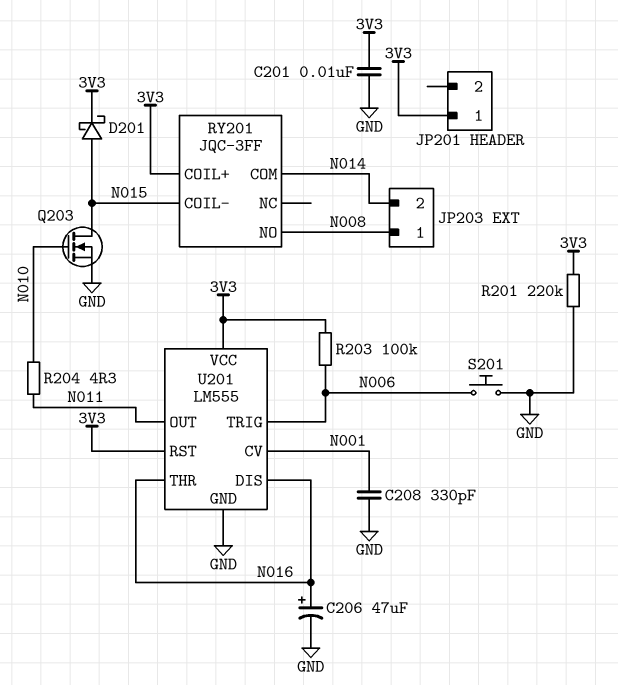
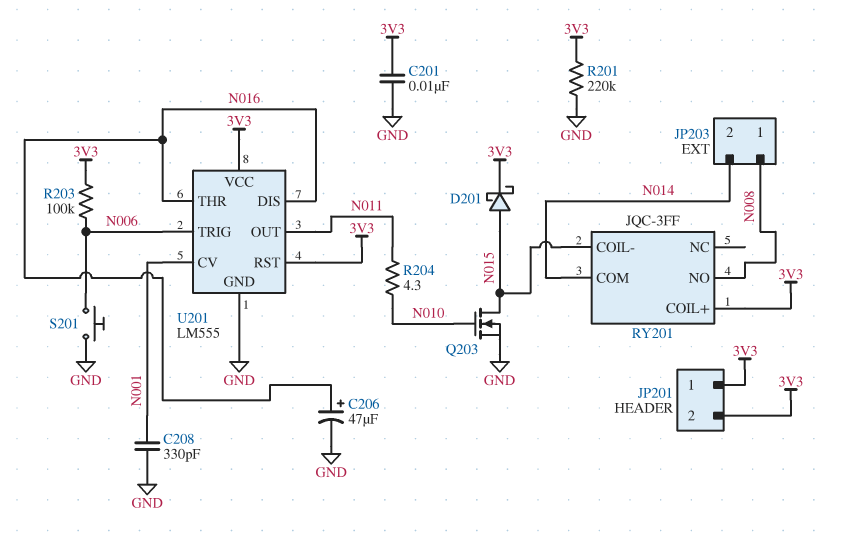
JP201 pin 2: none -> 3V3

